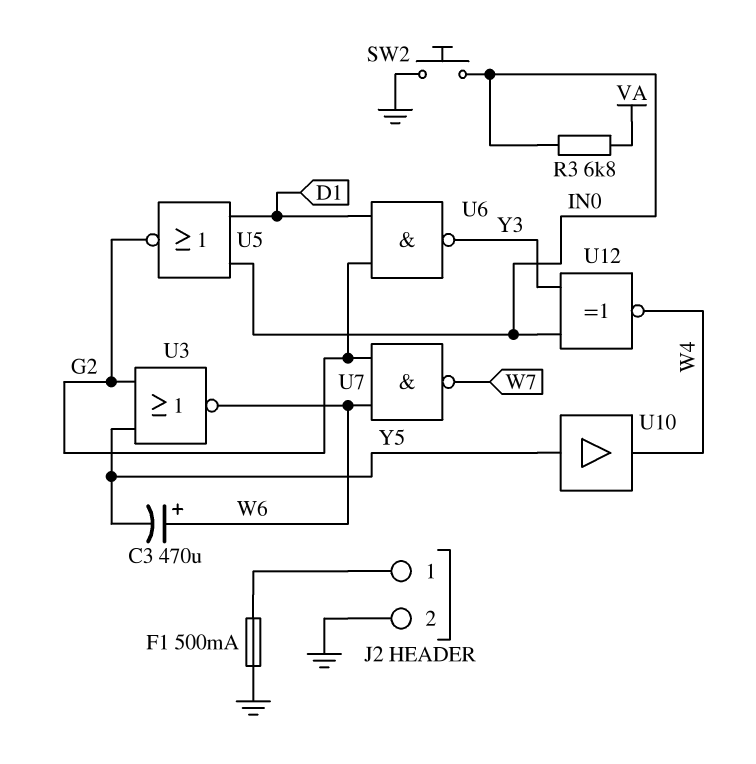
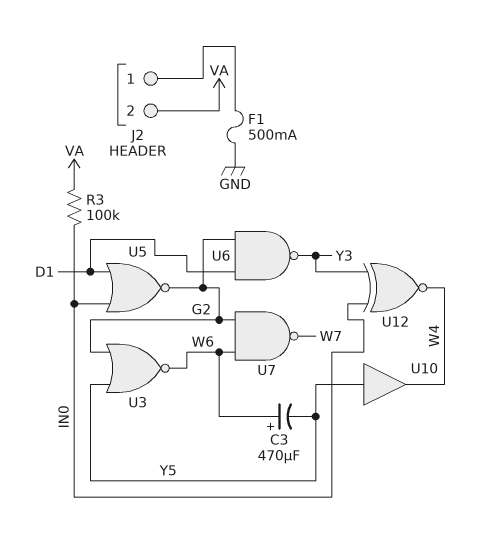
J2 pin 2: GND -> VA
R3: 6.8k (IN0, VA) -> 100k (IN0, VA)
SW2: button (GND, IN0) -> none

